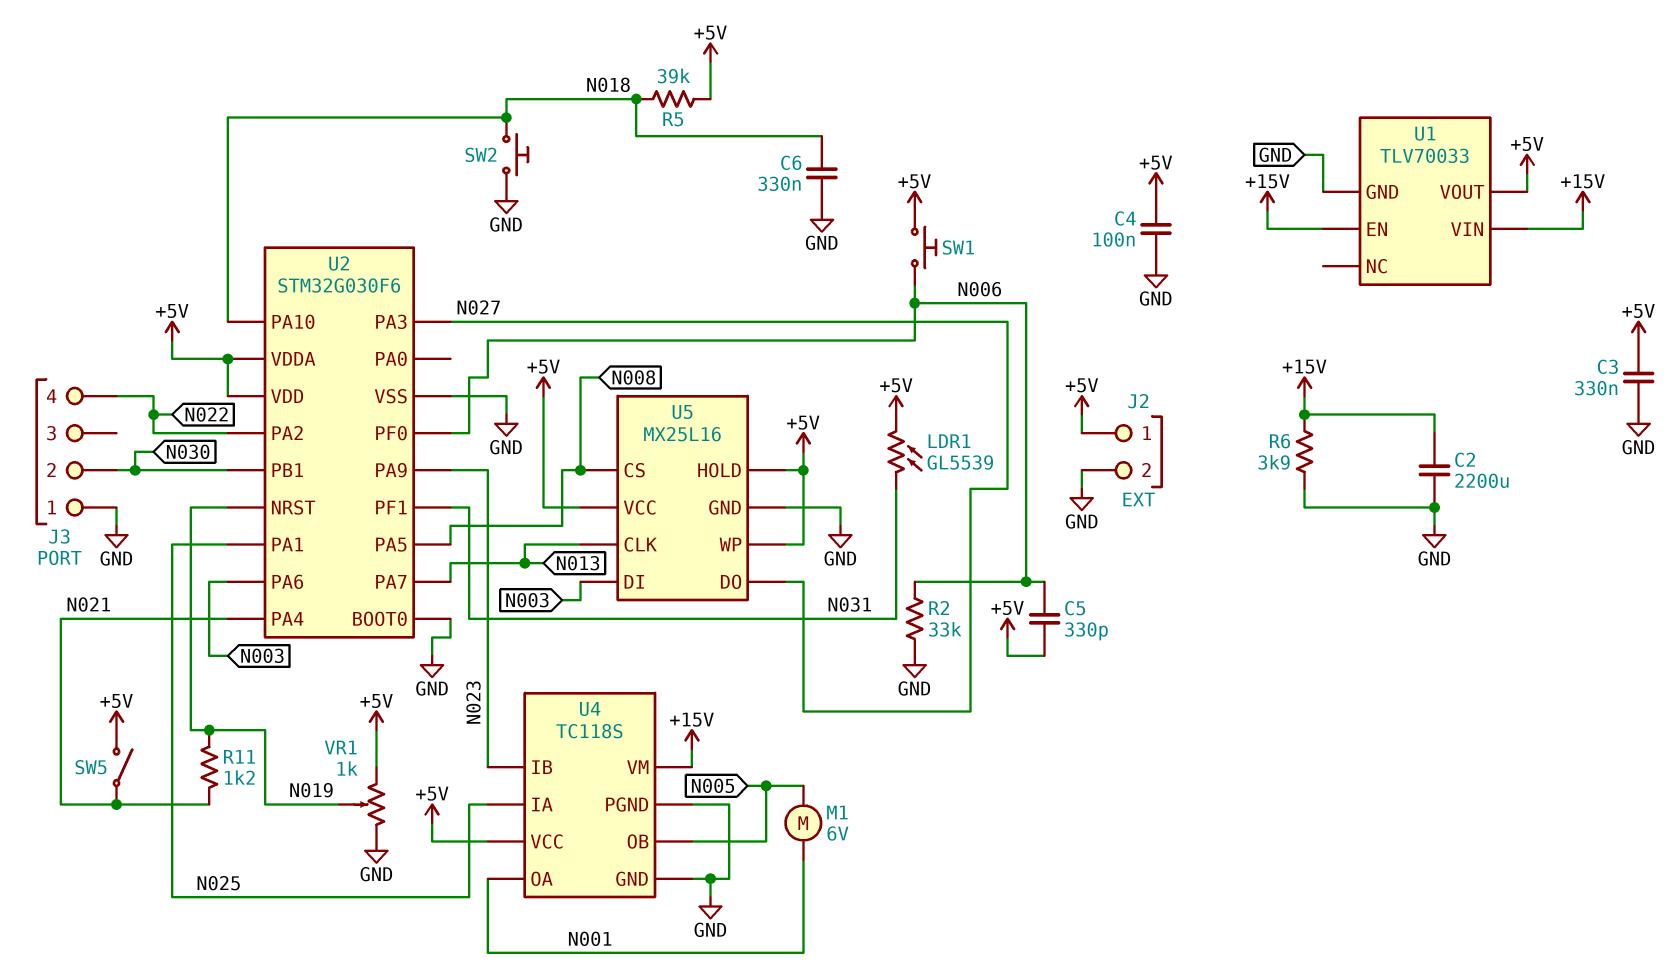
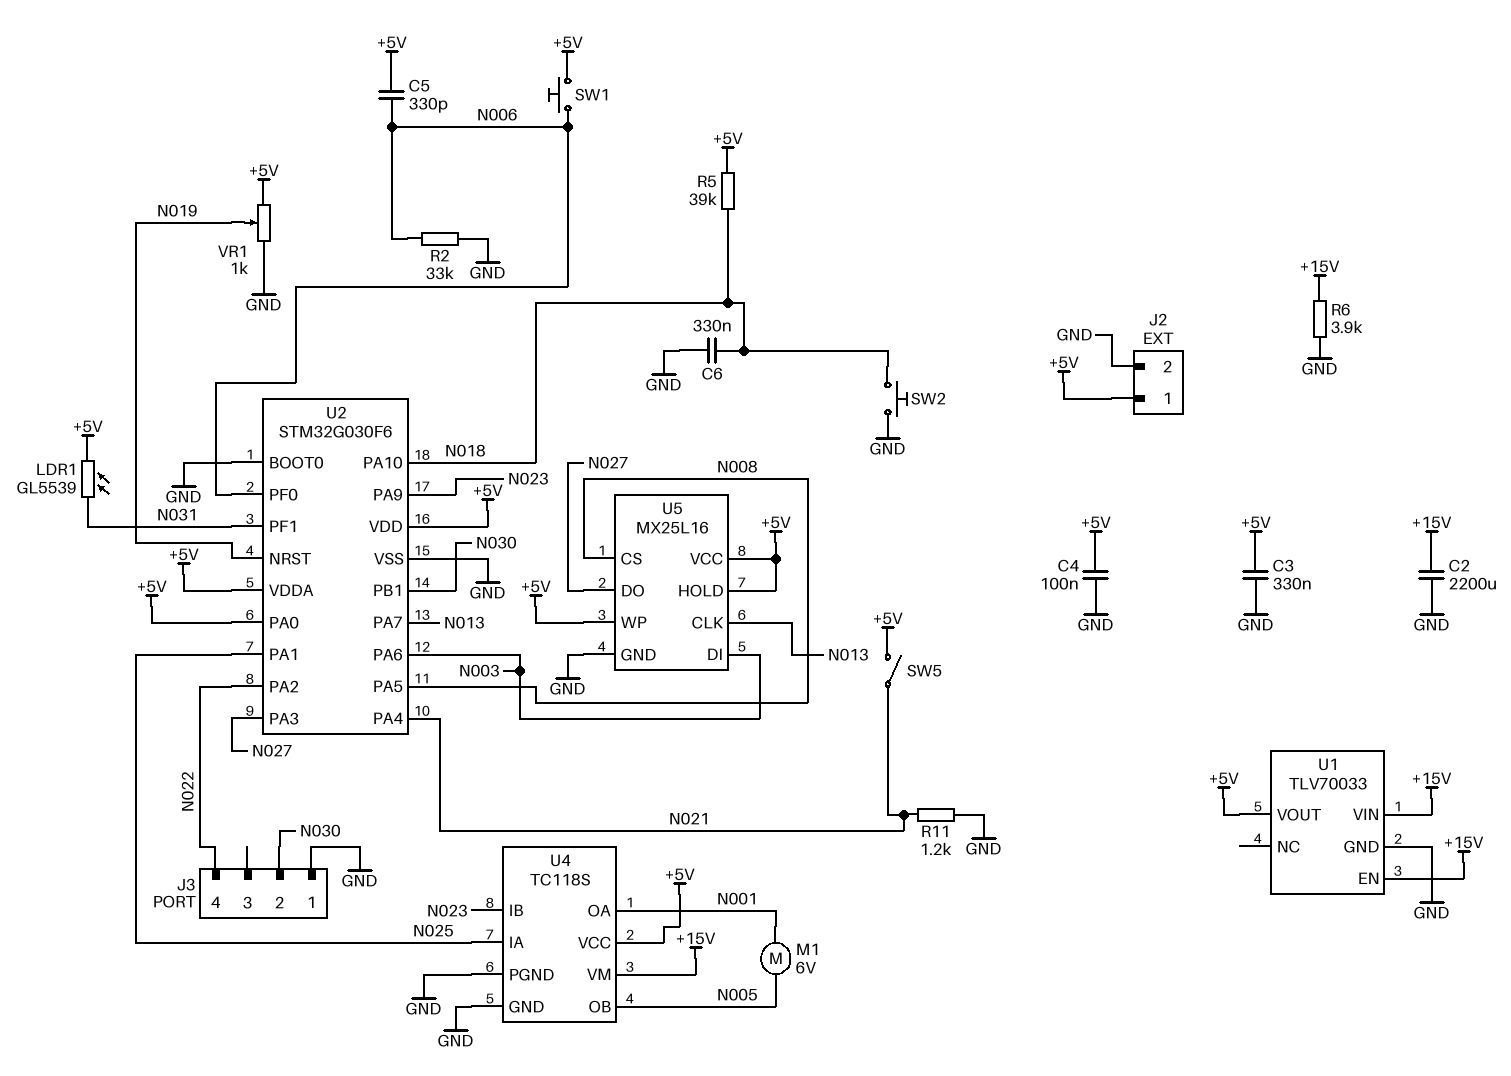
R11: 1.2k (N019, N021) -> 1.2k (GND, N021)
U2 pin PA0: none -> +5V

